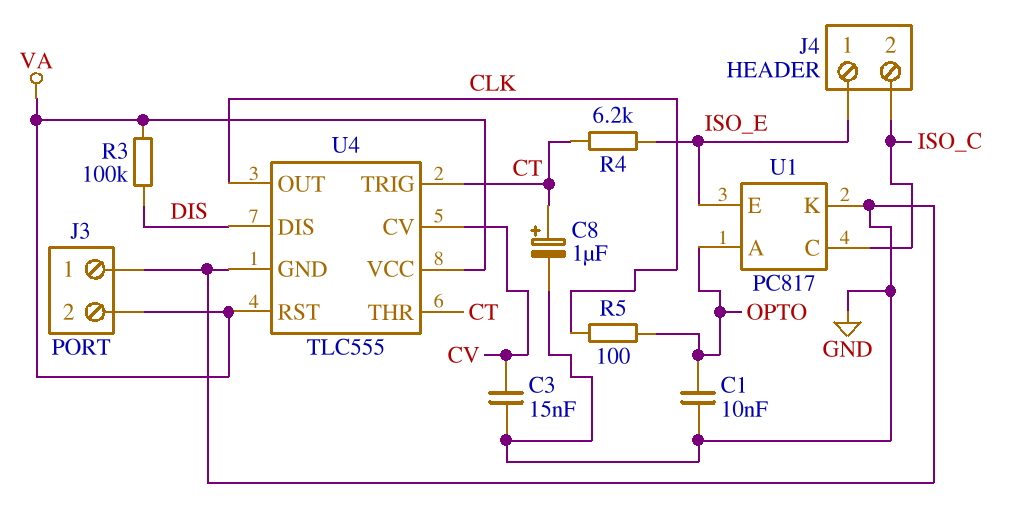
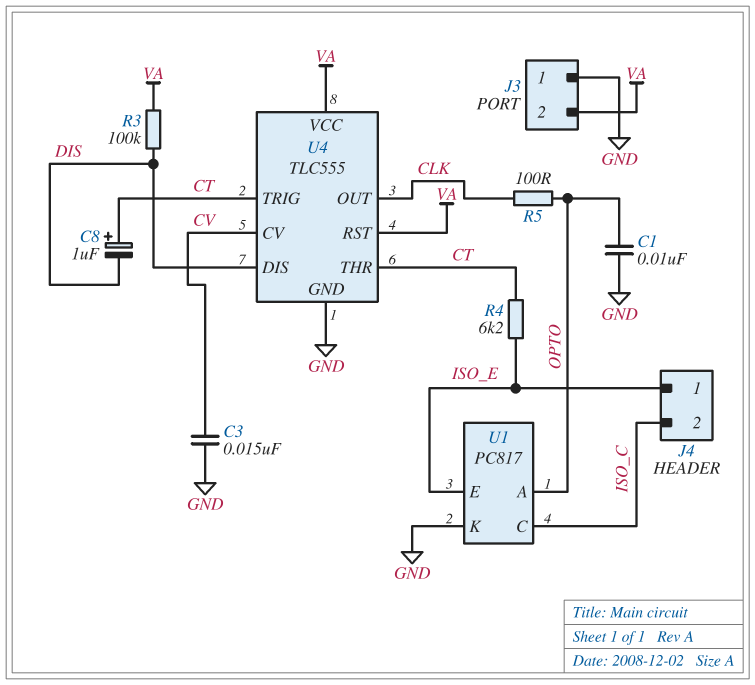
C8: 1uF (plus CT, minus GND) -> 1uF (plus CT, minus DIS)

